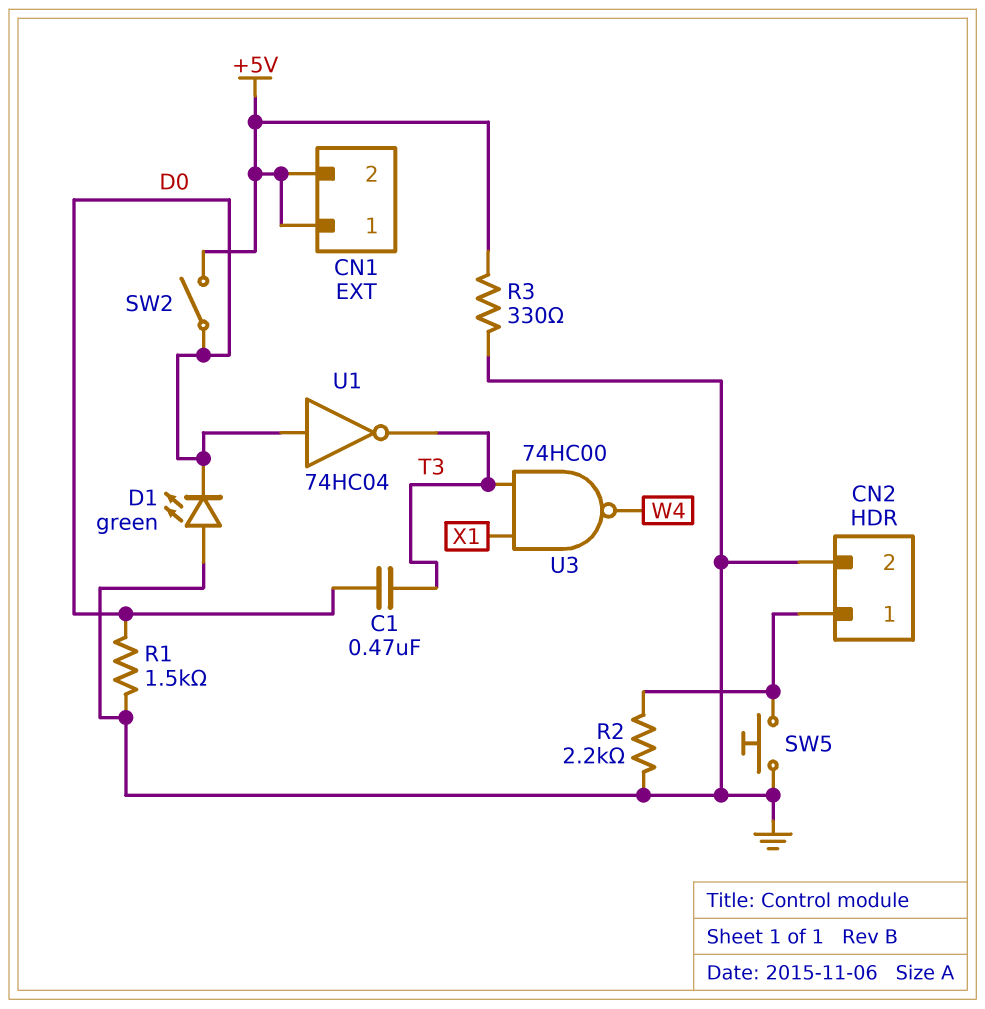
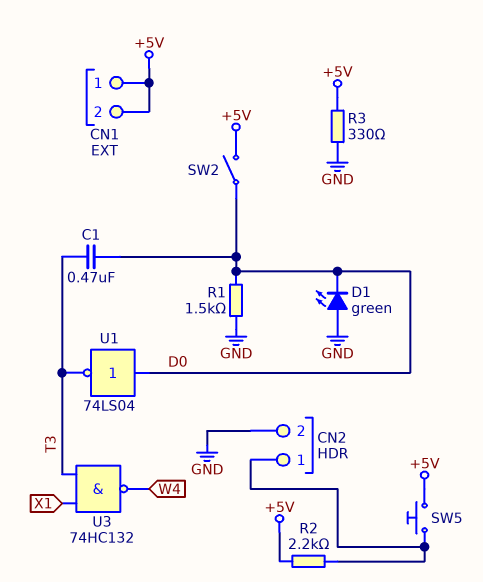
R2: 2.2k (CN2/1, GND) -> 2.2k (+5V, CN2/1)
SW5: button (CN2/1, GND) -> button (+5V, CN2/1)
U1: NOT 74HC04 (in D0, out T3) -> NOT 74LS04 (in D0, out T3)
U3: NAND 74HC00 (in T3, in X1, out W4) -> NAND 74HC132 (in T3, in X1, out W4)

